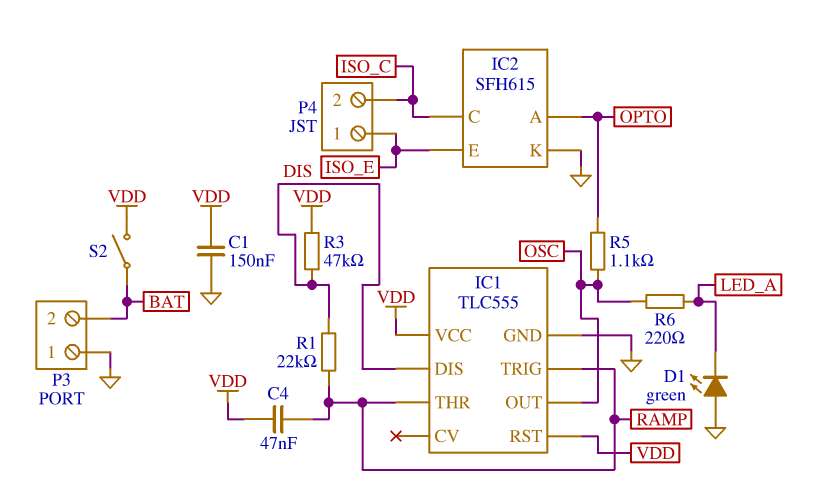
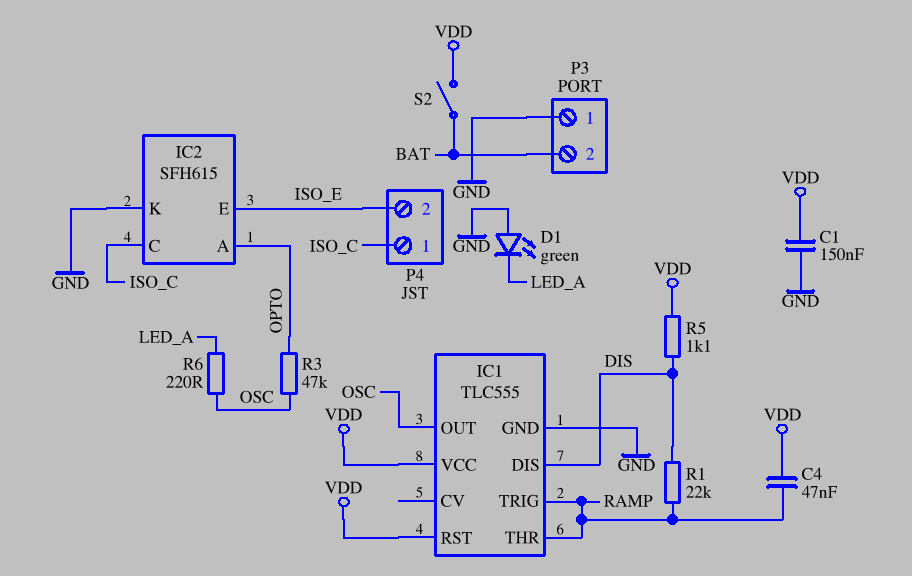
P4 pin 1: ISO_E -> ISO_C
P4 pin 2: ISO_C -> ISO_E
R3: 47k (DIS, VDD) -> 47k (OPTO, OSC)
R5: 1.1k (OPTO, OSC) -> 1.1k (DIS, VDD)

